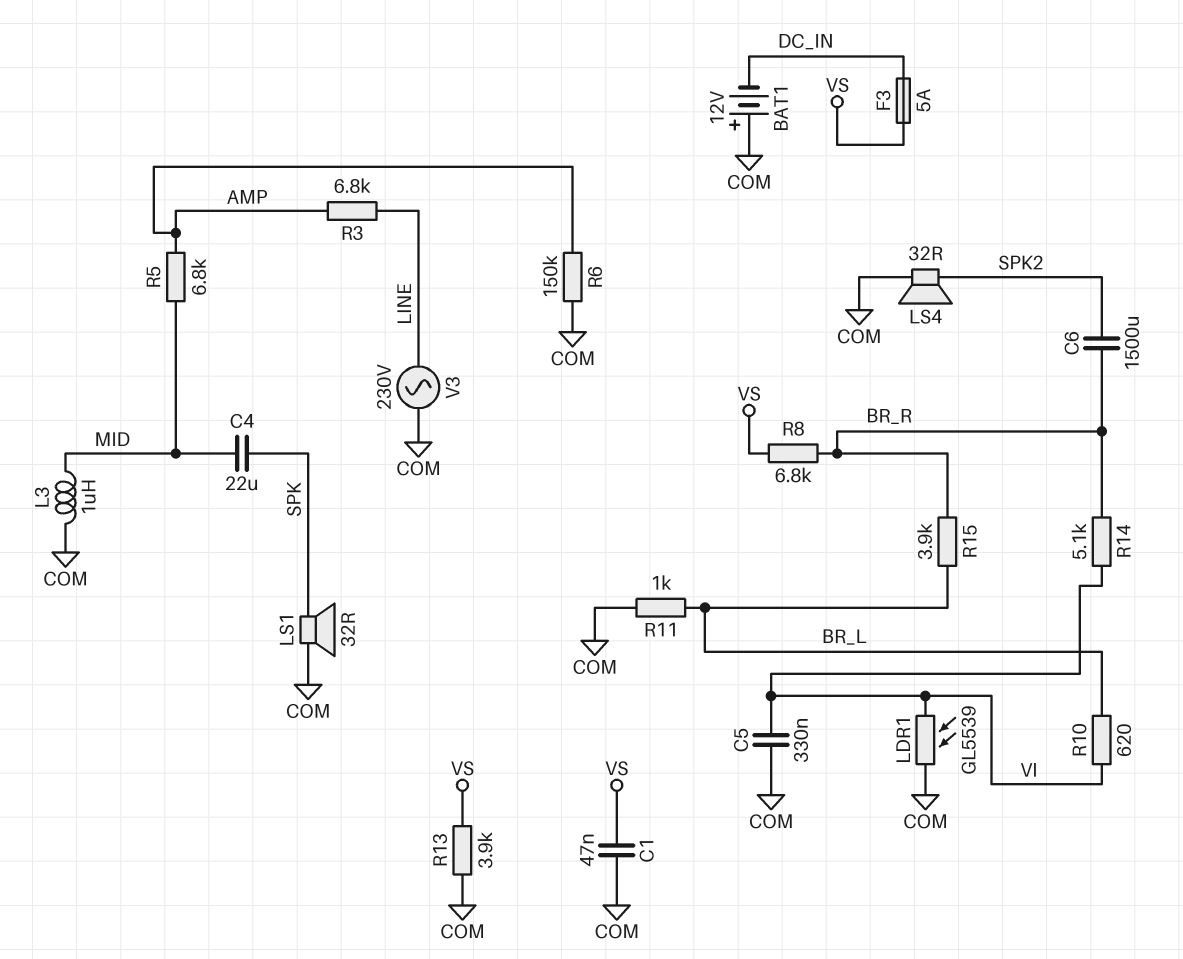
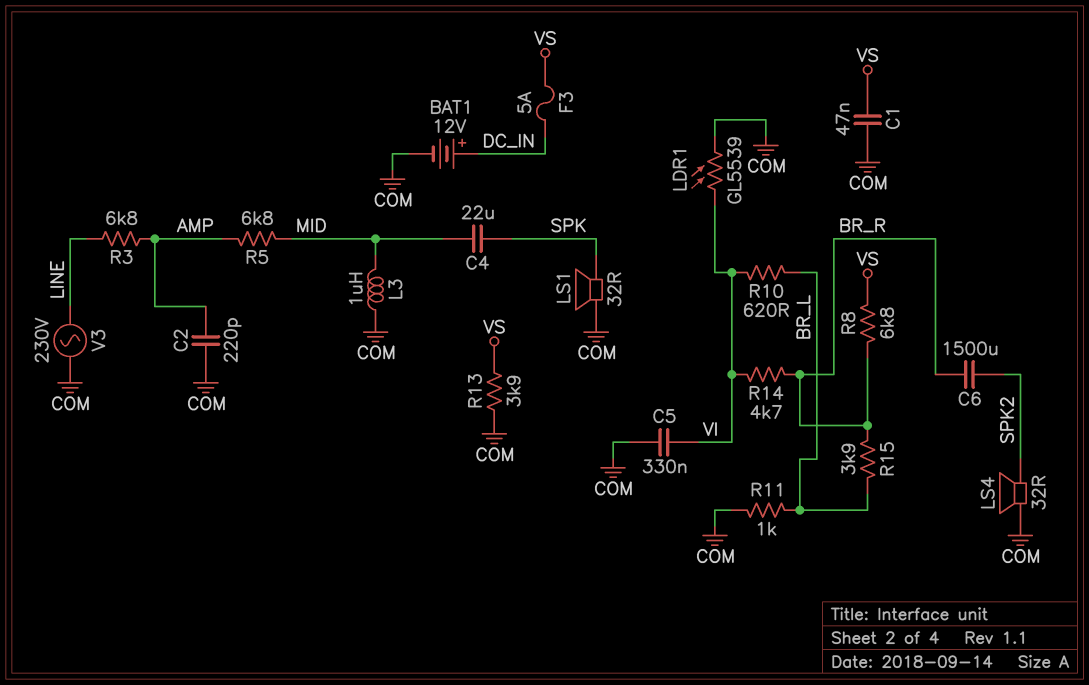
BAT1: 12V (plus COM, minus DC_IN) -> 12V (plus DC_IN, minus COM)
C2: none -> 220pF (AMP, COM)
R6: 150k (AMP, COM) -> none
R14: 5.1k (BR_R, VI) -> 4.7k (BR_R, VI)

